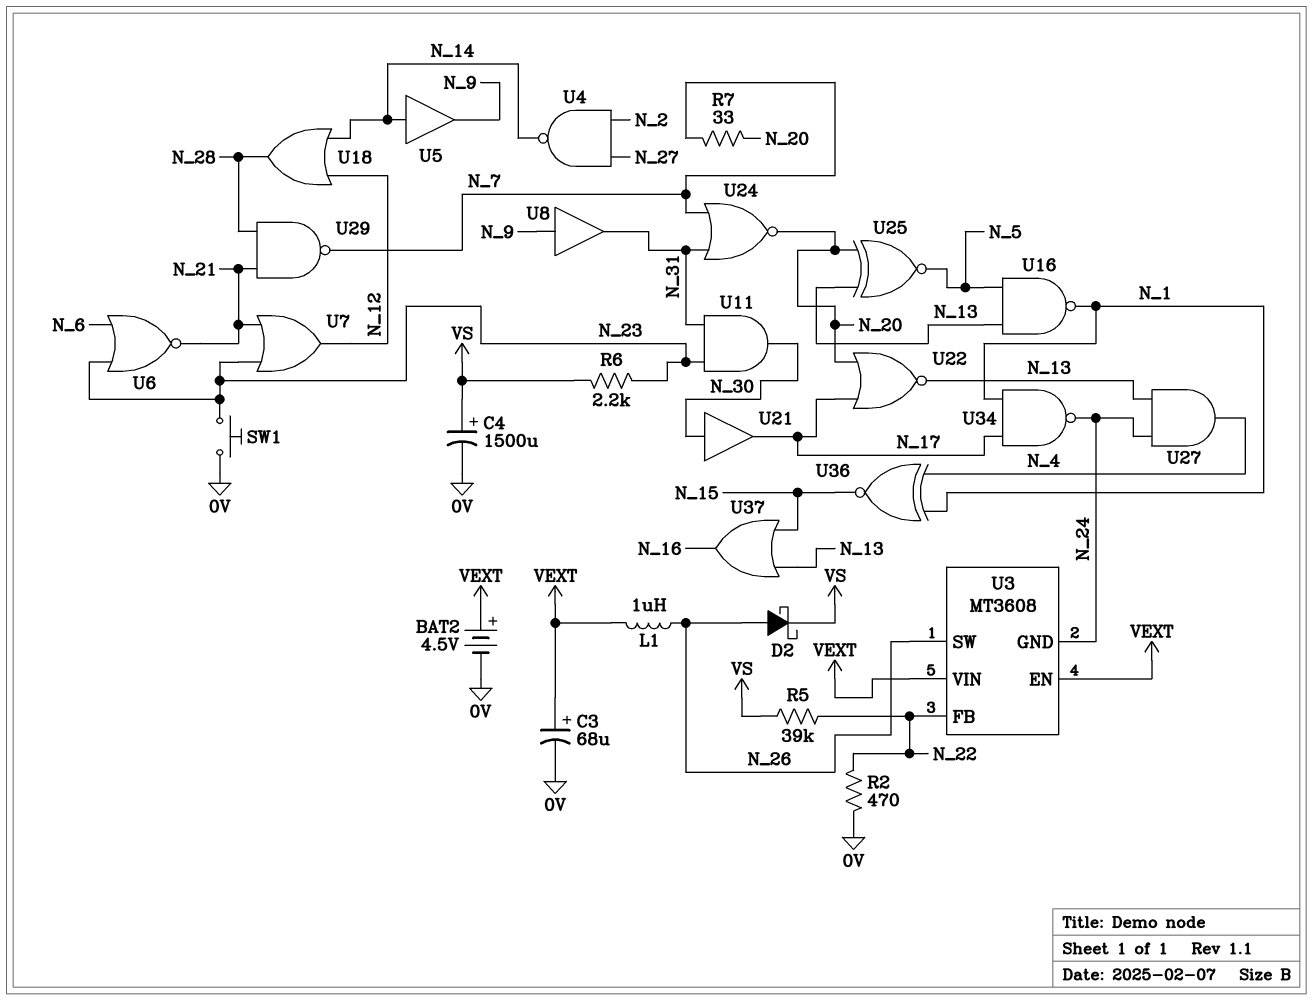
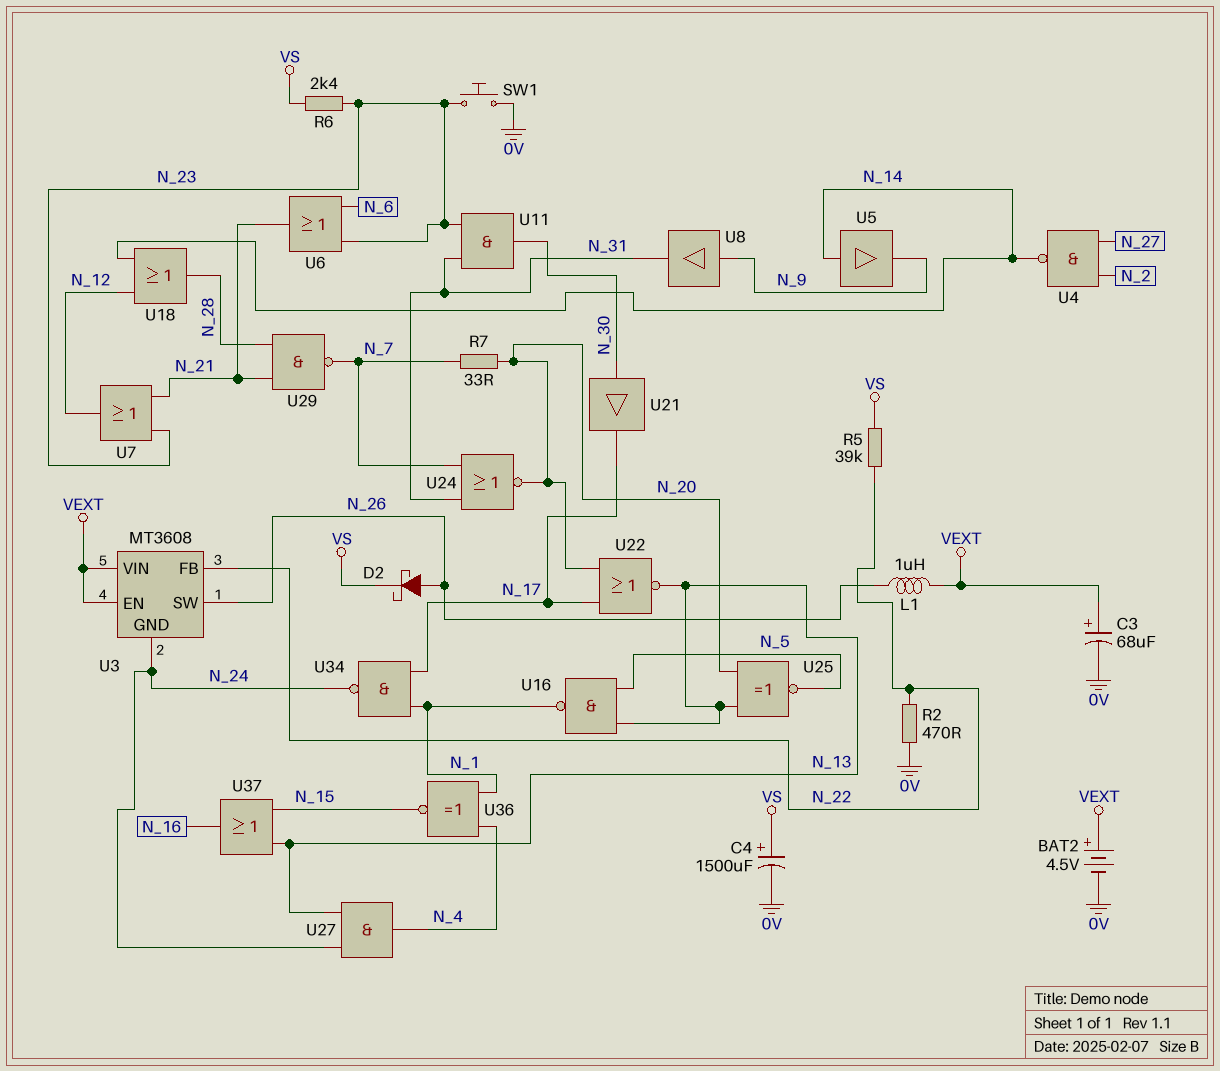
R6: 2.2k (N_23, VS) -> 2.4k (N_23, VS)
U6: NOR (in N_6, in N_23, out N_21) -> OR (in N_6, in N_23, out N_21)

